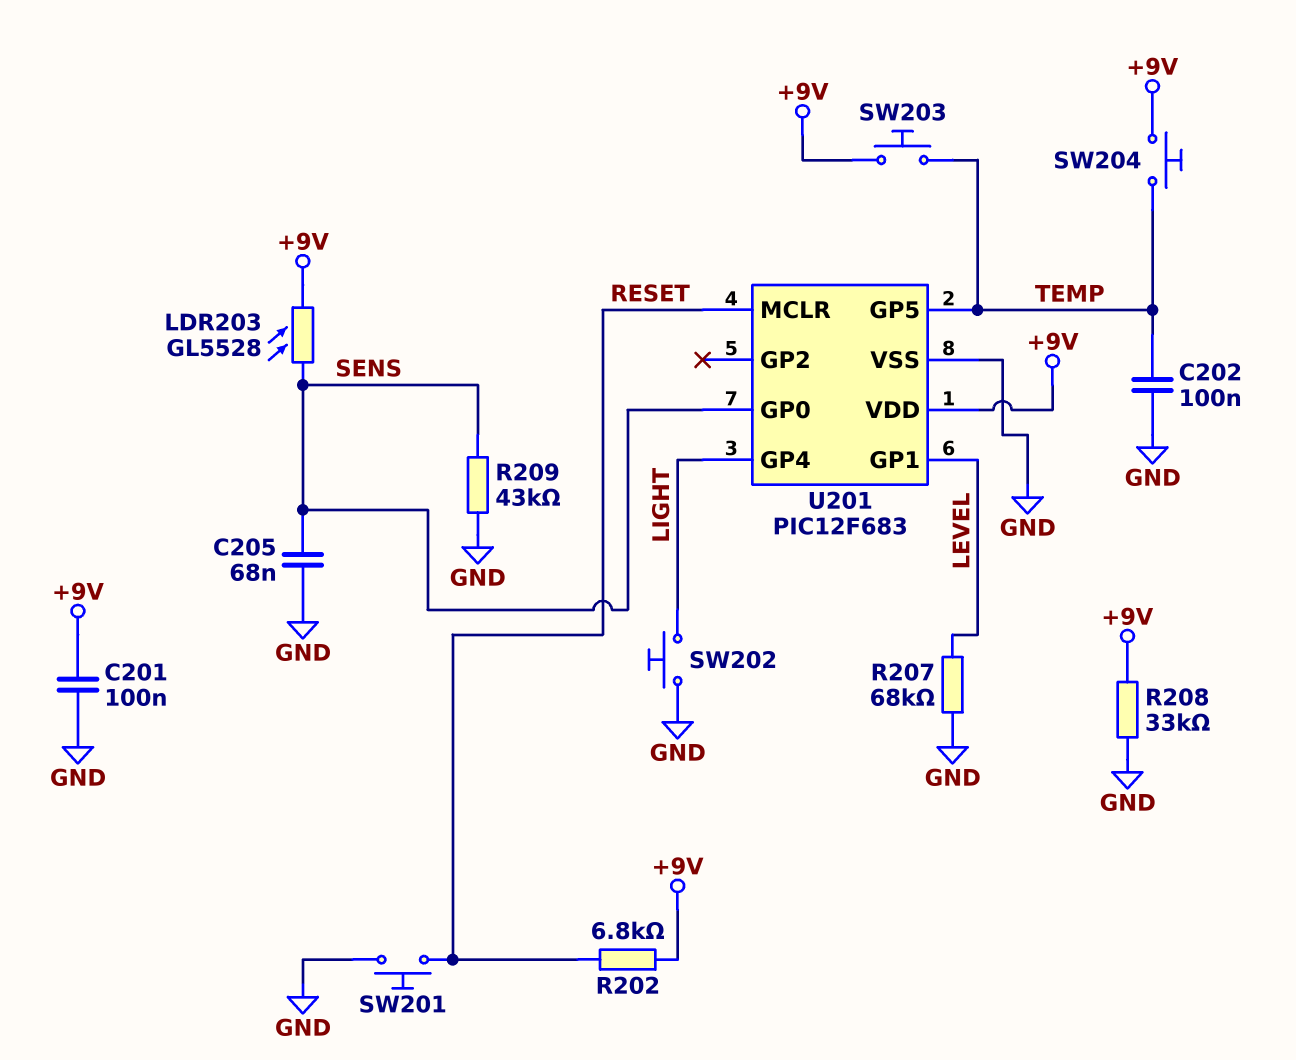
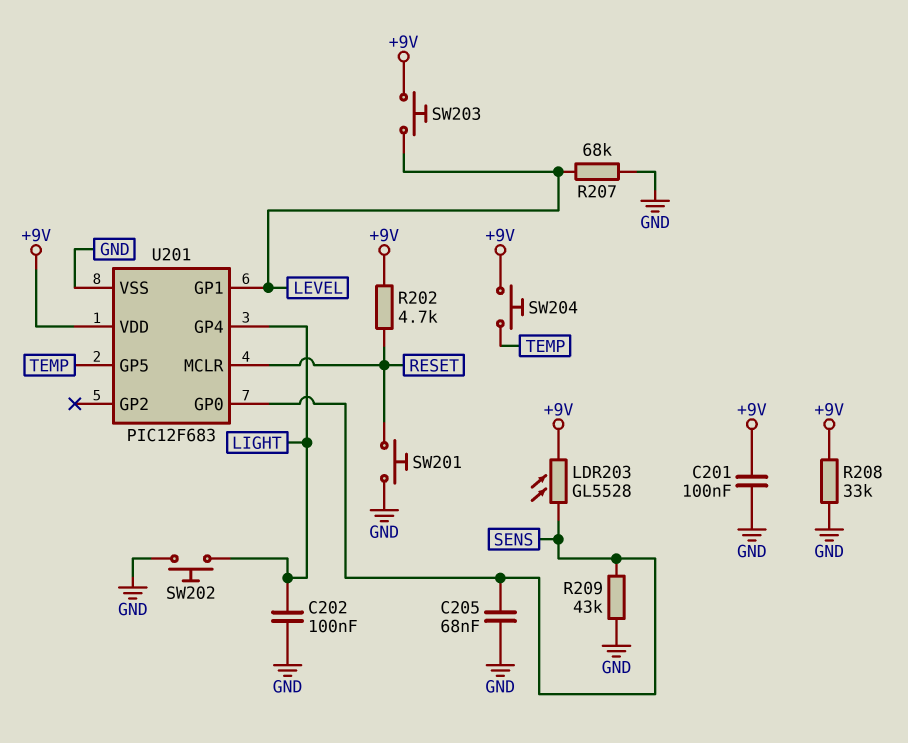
C202: 100nF (GND, TEMP) -> 100nF (GND, LIGHT)
R202: 6.8k (+9V, RESET) -> 4.7k (+9V, RESET)
SW203: button (+9V, TEMP) -> button (+9V, LEVEL)

